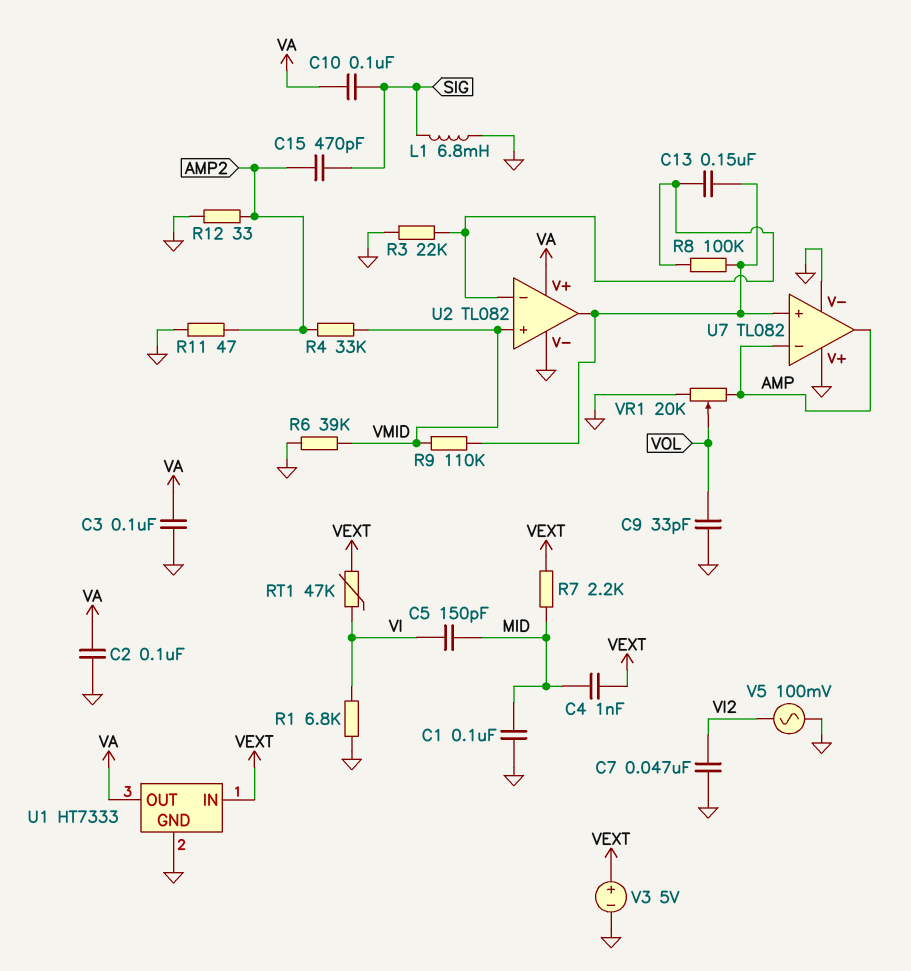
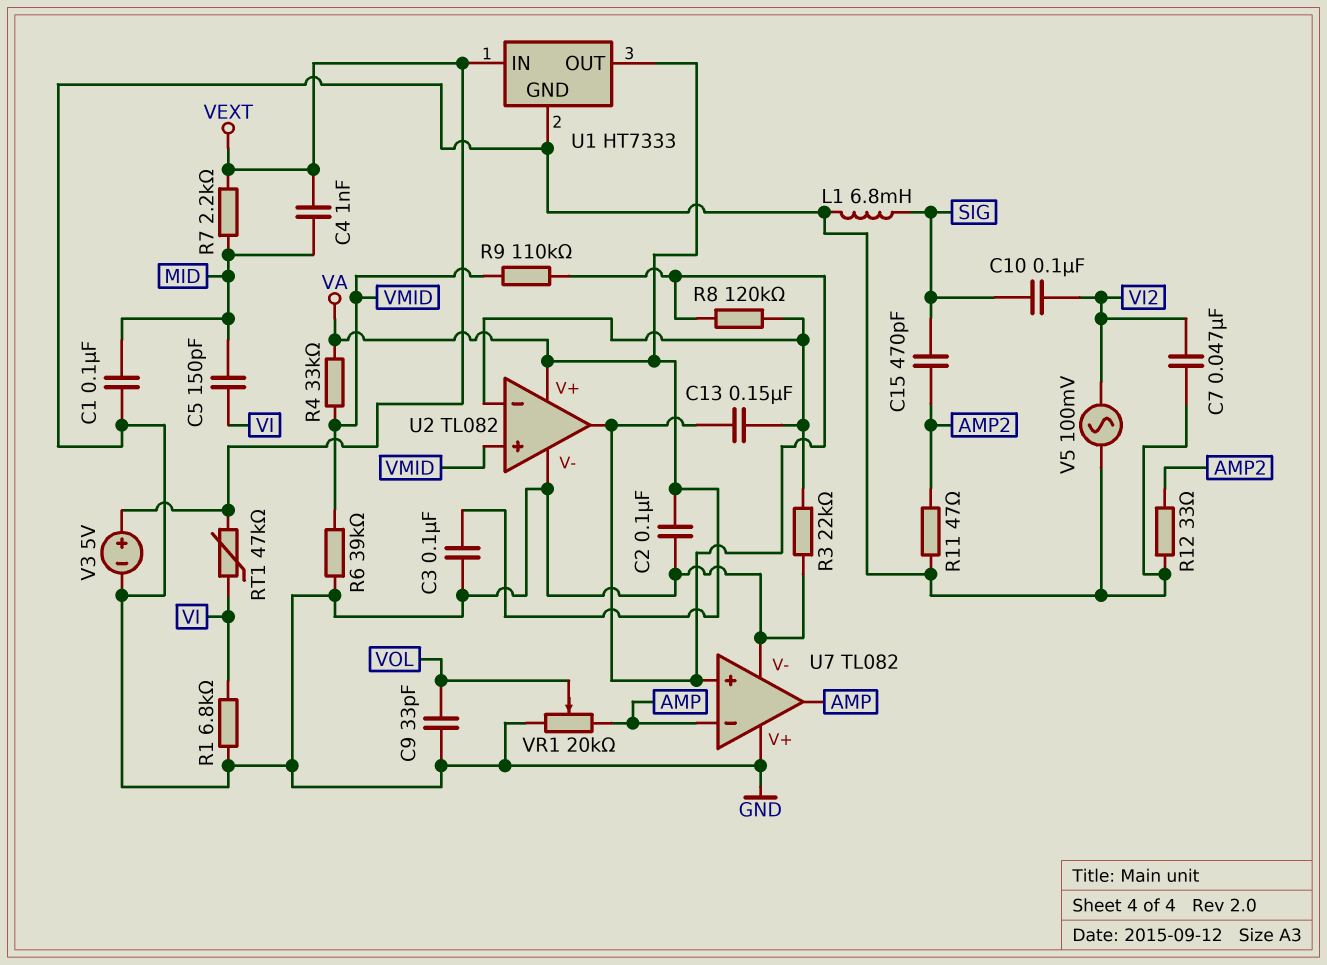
C10: 100nF (SIG, VA) -> 100nF (SIG, VI2)
R4: 33k (AMP2, VMID) -> 33k (VA, VMID)
R8: 100k (U2/in-, U2/out) -> 120k (U2/in-, U2/out)

